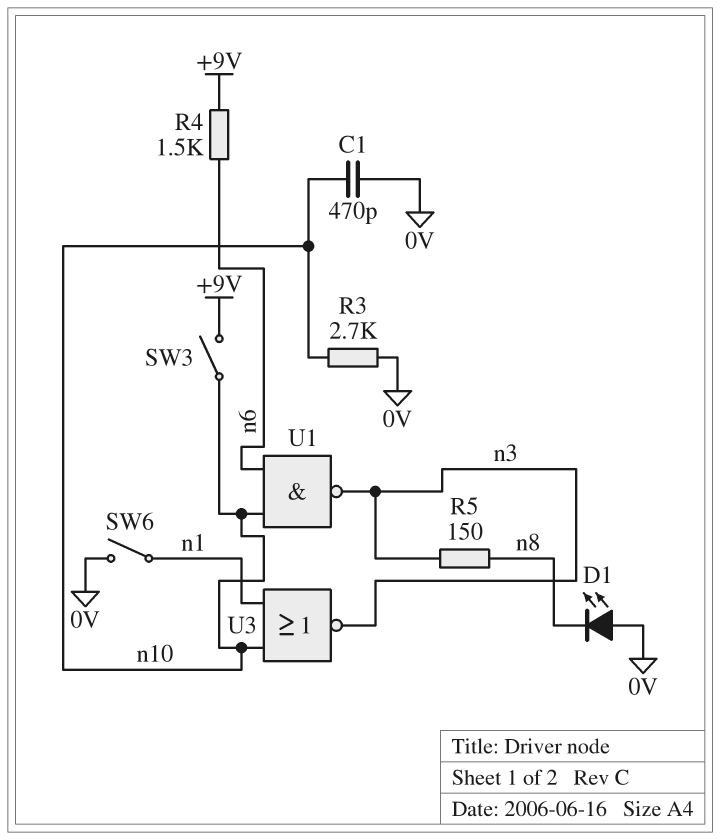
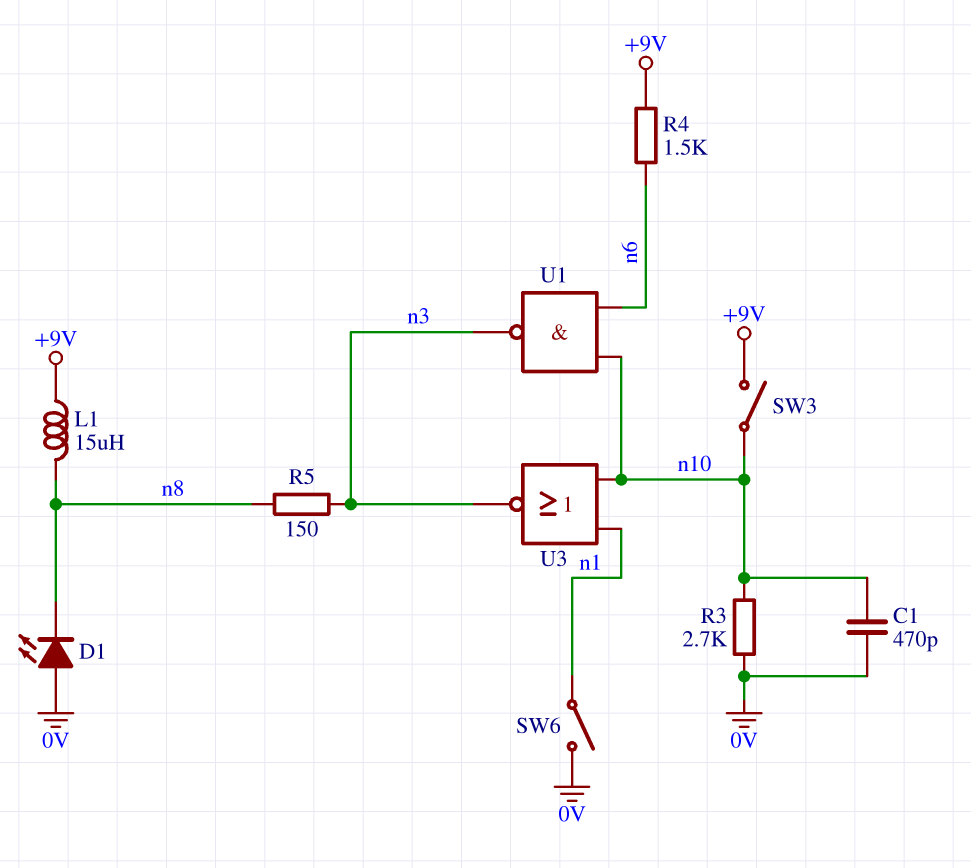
L1: none -> 15uH (+9V, n8)

